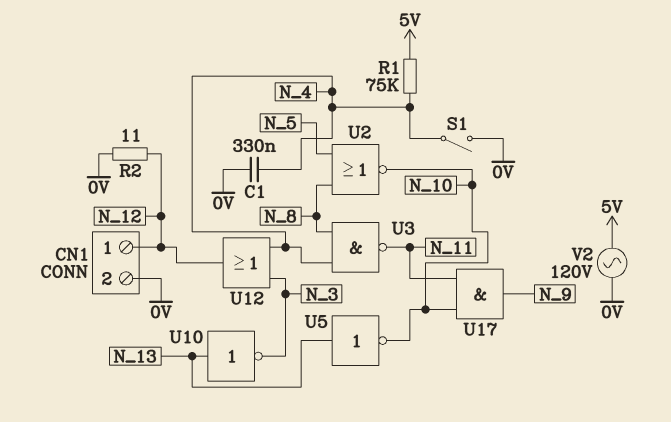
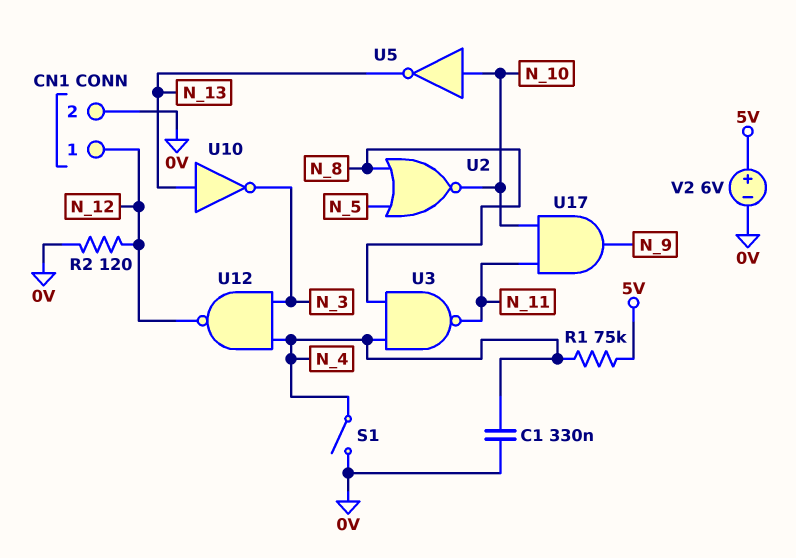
R2: 11 (0V, N_12) -> 120 (0V, N_12)
U5: NOT (in N_13, out N_10) -> NOT (in N_10, out N_13)
U12: OR (in N_3, in N_4, out N_12) -> NAND (in N_3, in N_4, out N_12)
V2: AC 120V (0V, 5V) -> 6V (plus 5V, minus 0V)

